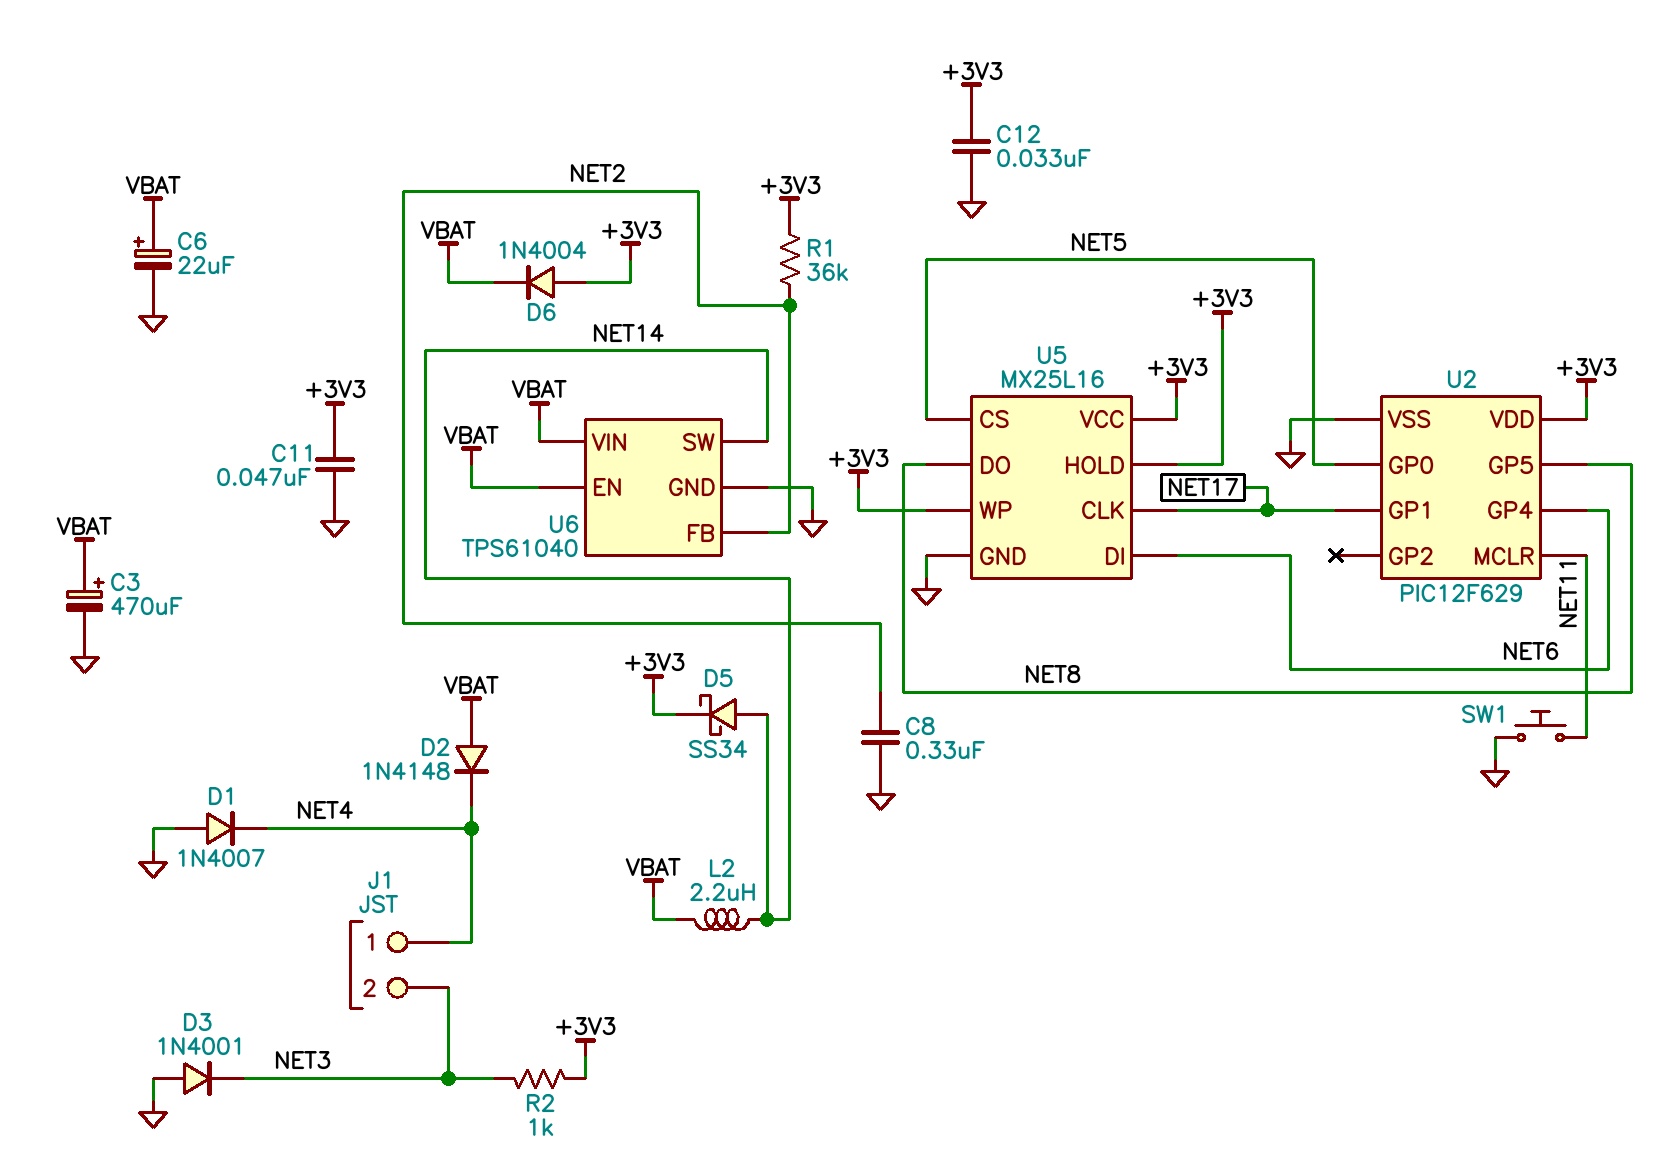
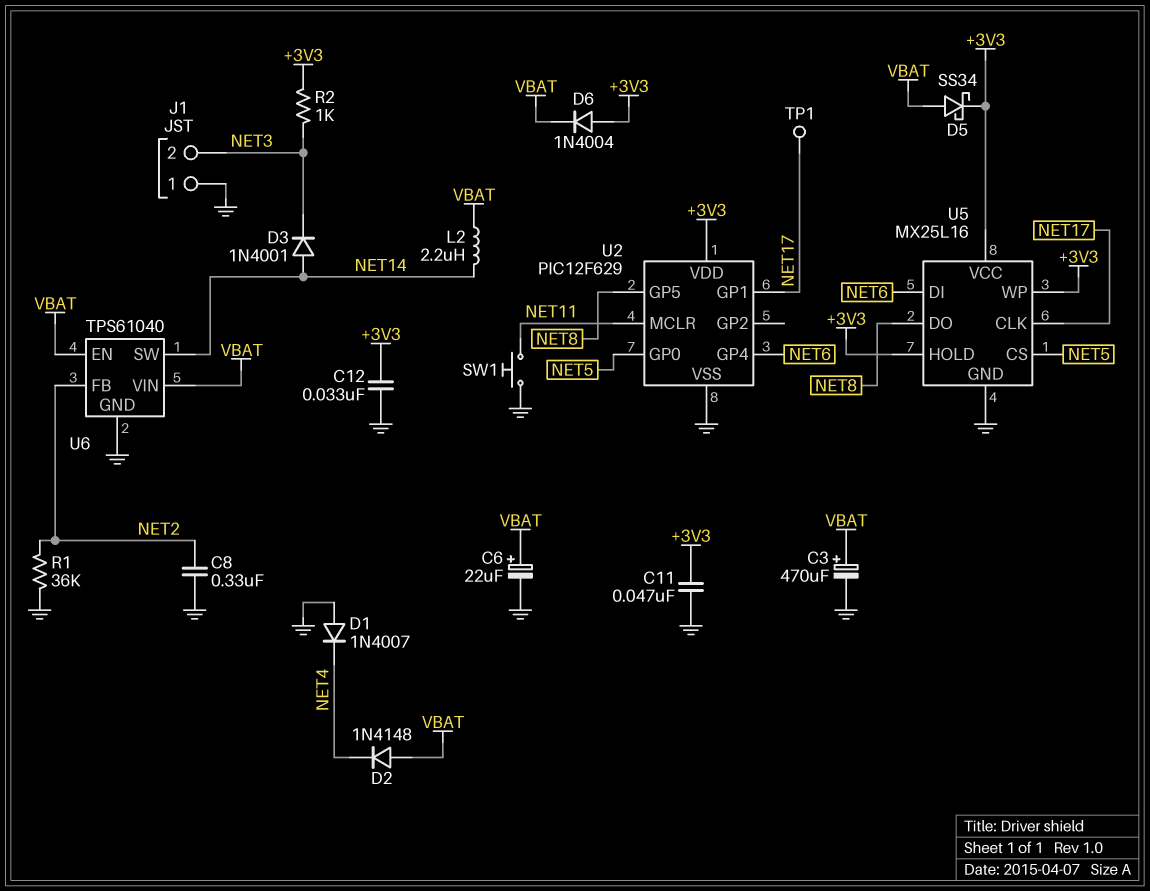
D3: diode 1N4001 (A GND, K NET3) -> diode 1N4001 (A NET14, K NET3)
D5: schottky SS34 (A NET14, K +3V3) -> schottky SS34 (A VBAT, K +3V3)
J1 pin 1: NET4 -> GND
R1: 36k (+3V3, NET2) -> 36k (GND, NET2)
TP1: none -> test point (NET17)

